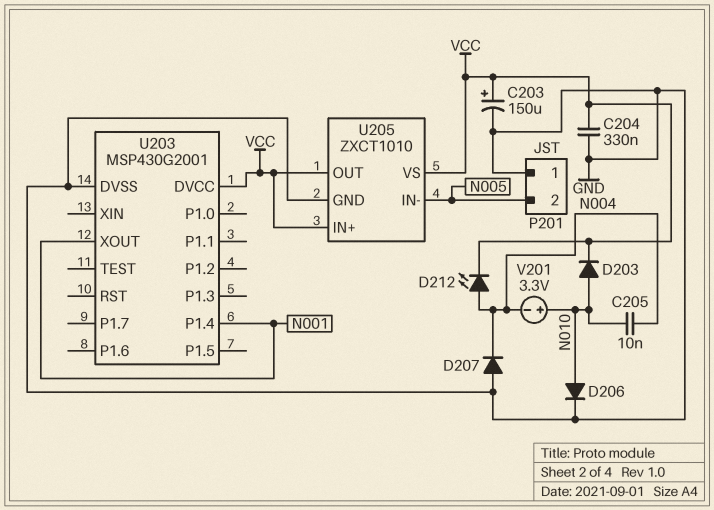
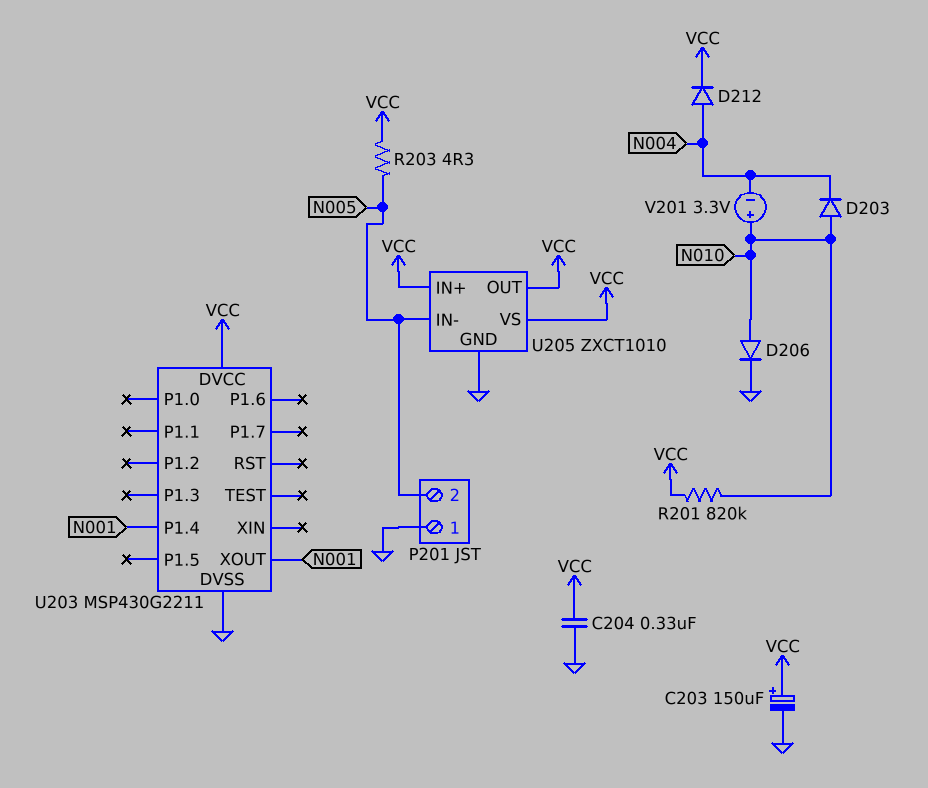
C205: 10nF (N004, N010) -> none
D203: diode (A N010, K VCC) -> diode (A N010, K N004)
D207: diode (A GND, K N004) -> none
D212: LED (A N004, K VCC) -> diode (A N004, K VCC)
R201: none -> 820k (N010, VCC)
R203: none -> 4.3 (N005, VCC)
U203: MSP430G2001 -> MSP430G2211

